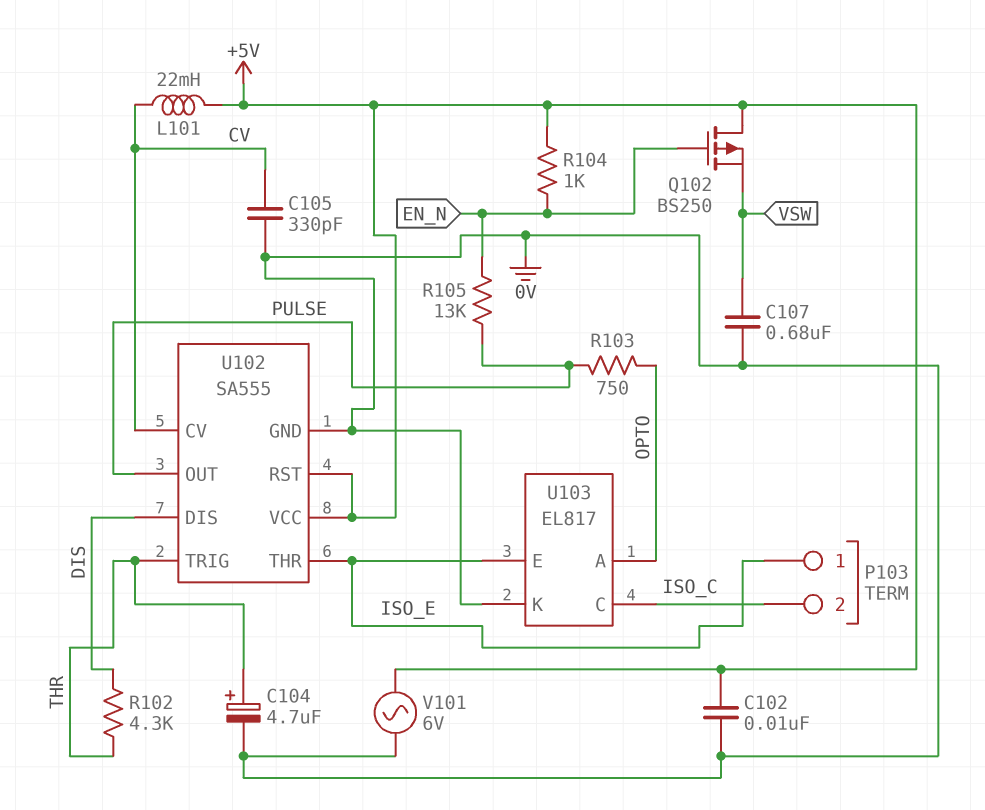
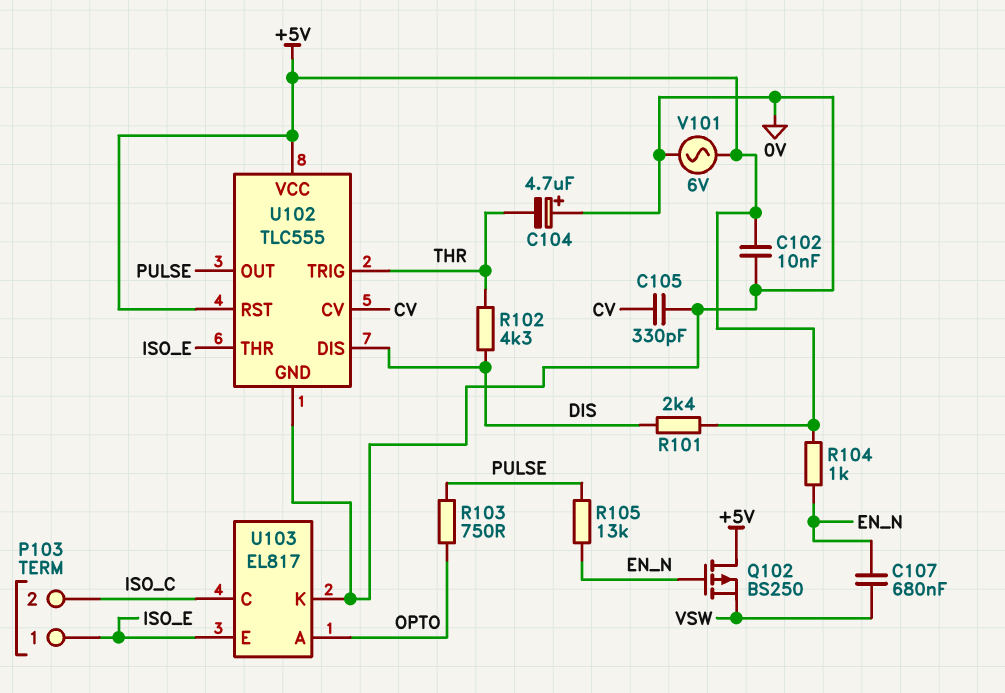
C104: 4.7uF (plus THR, minus 0V) -> 4.7uF (plus 0V, minus THR)
C107: 680nF (0V, VSW) -> 680nF (EN_N, VSW)
L101: 22mH (+5V, CV) -> none
R101: none -> 2.4k (+5V, DIS)
U102: SA555 -> TLC555

